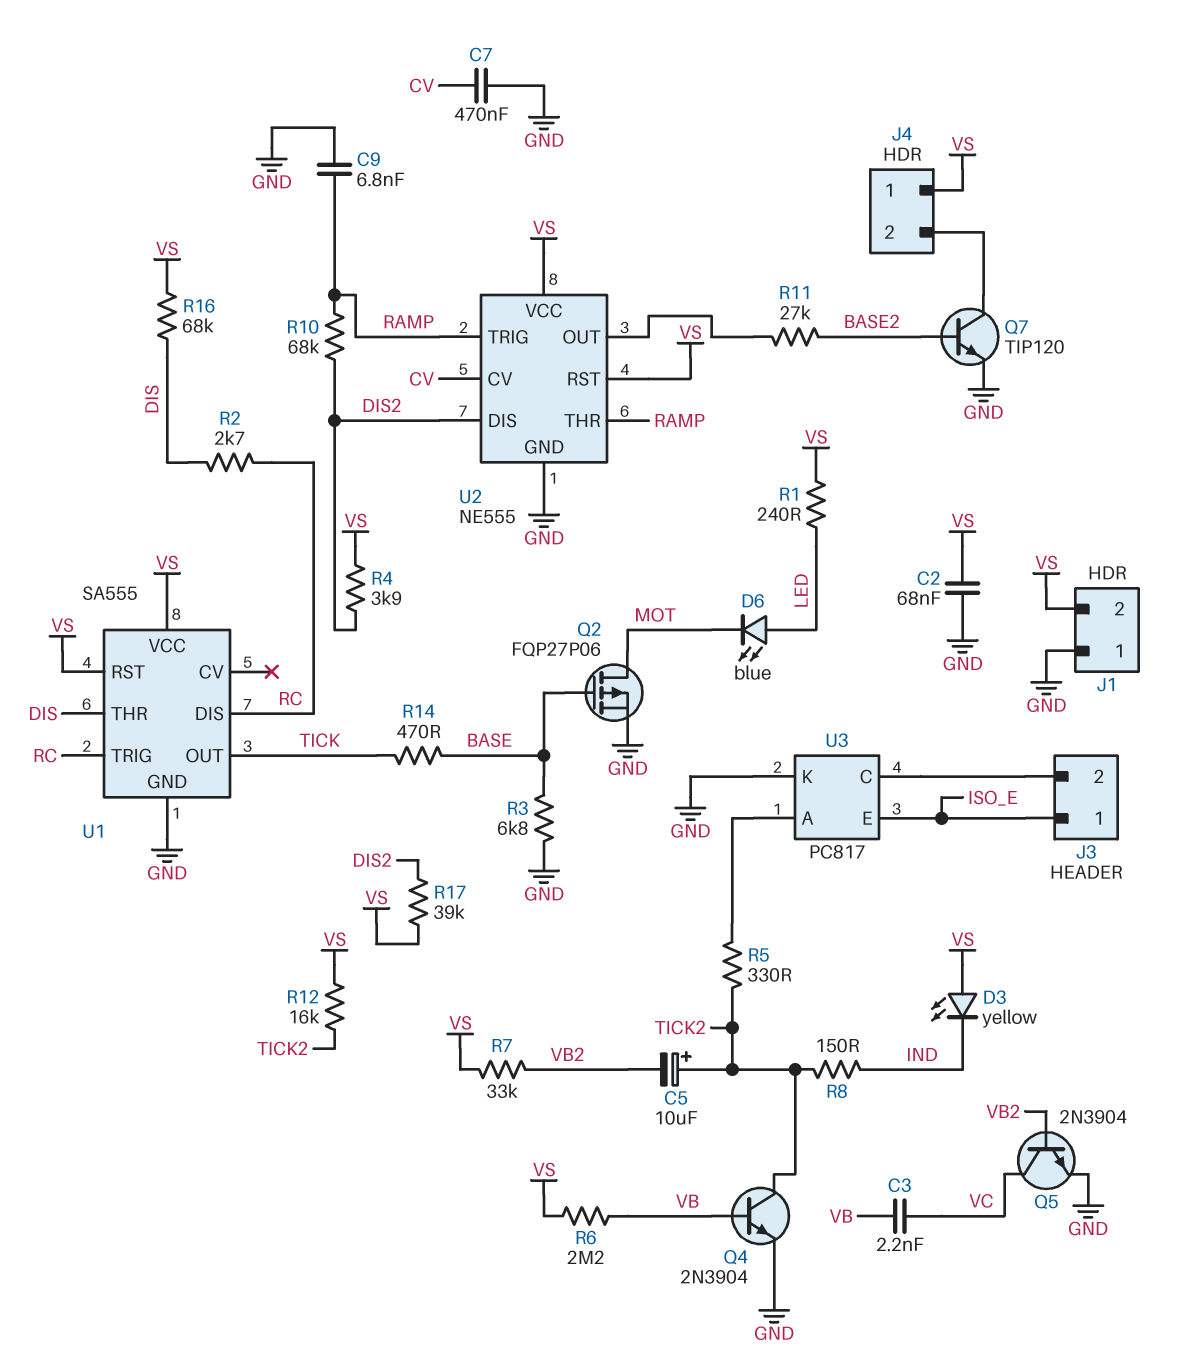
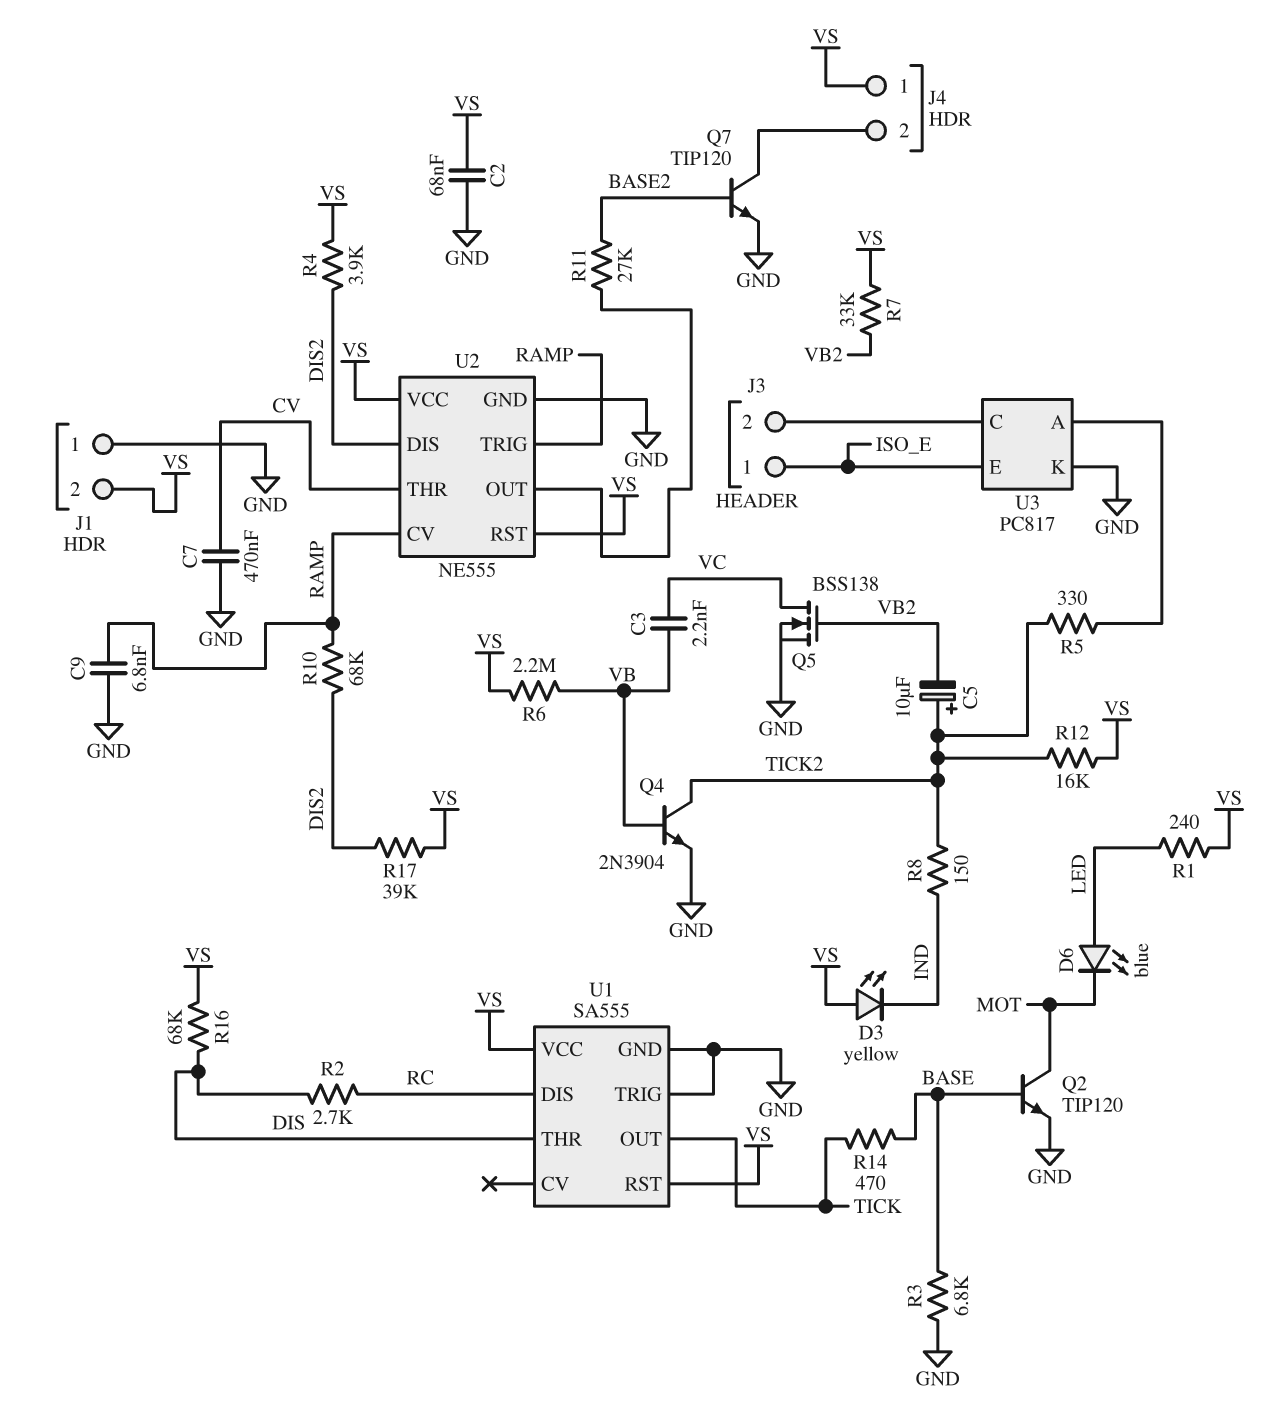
Q2: PMOS FQP27P06 (G BASE, D MOT, S GND) -> NPN TIP120 (B BASE, C MOT, E GND)
Q5: NPN 2N3904 (B VB2, C VC, E GND) -> NMOS BSS138 (G VB2, D VC, S GND)
U1 pin TRIG: RC -> GND
U2 pin CV: CV -> RAMP
U2 pin THR: RAMP -> CV

